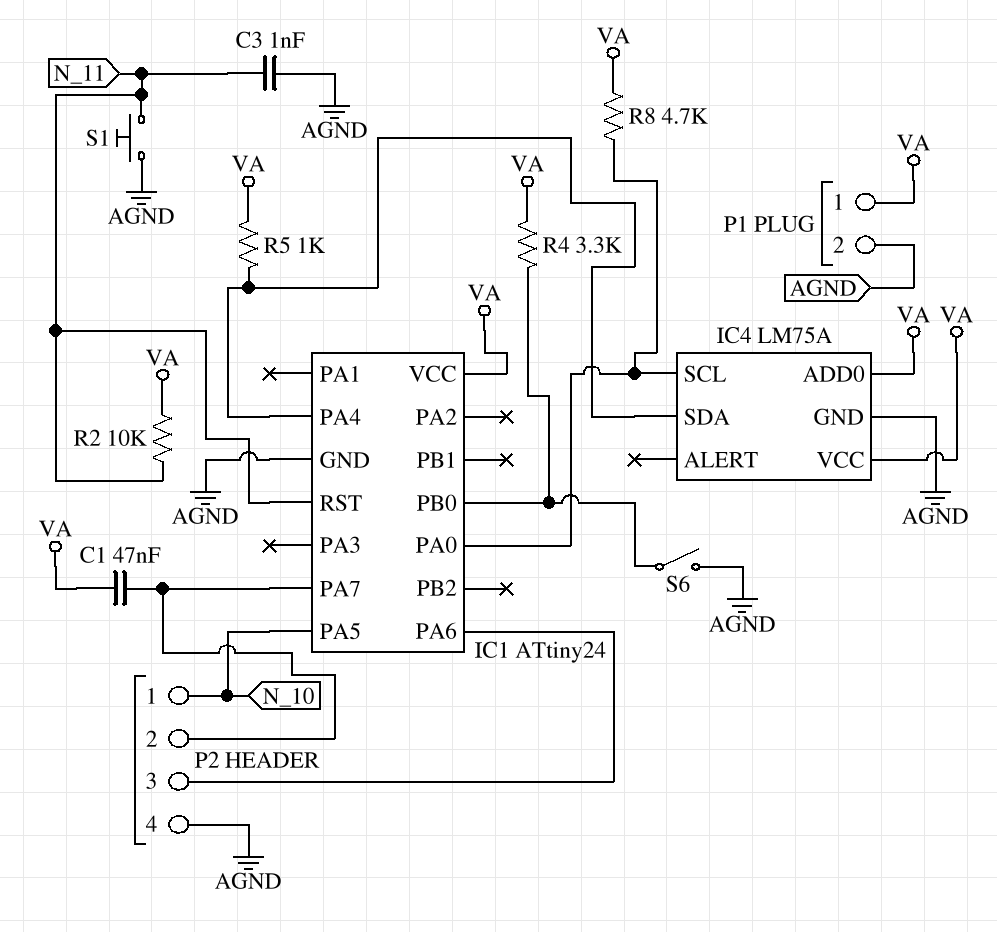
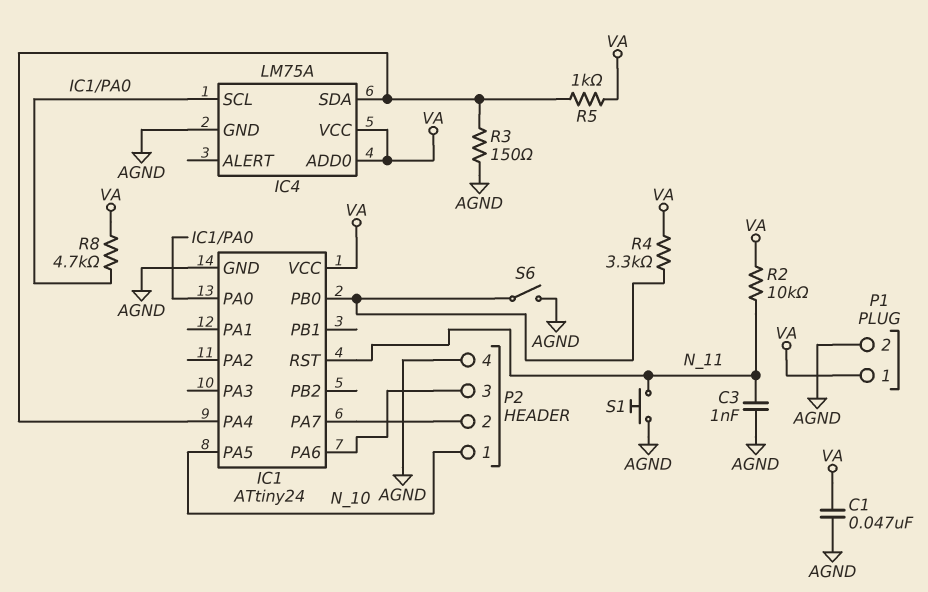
C1: 47nF (IC1/PA7, VA) -> 47nF (AGND, VA)
R3: none -> 150 (AGND, IC1/PA4)

